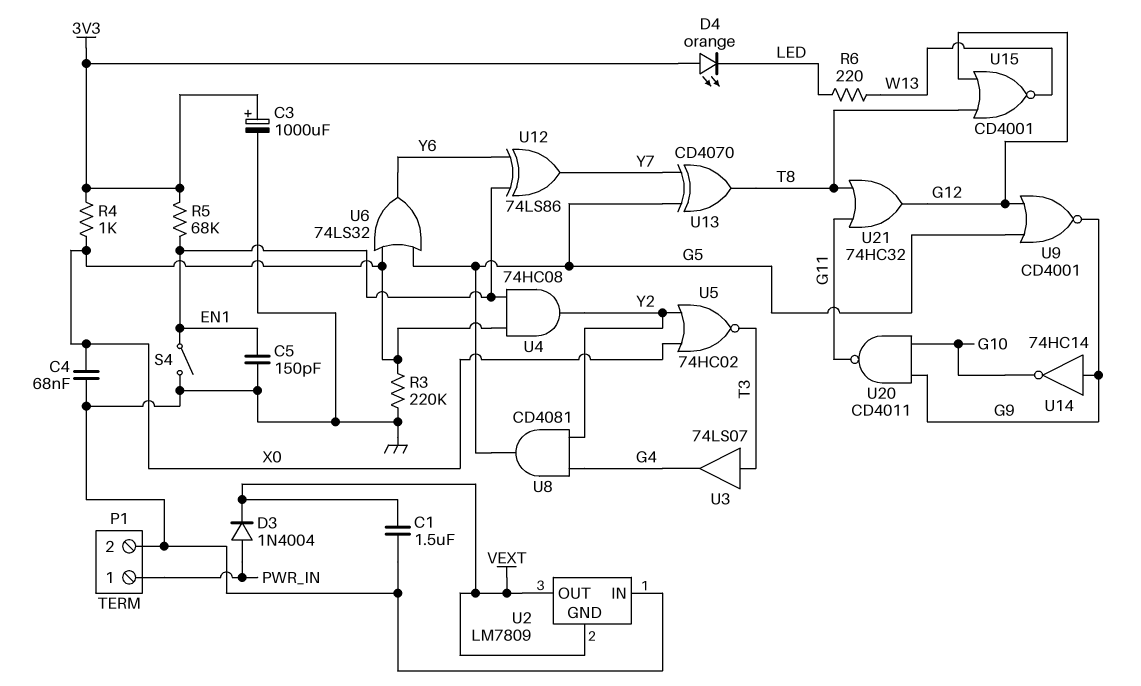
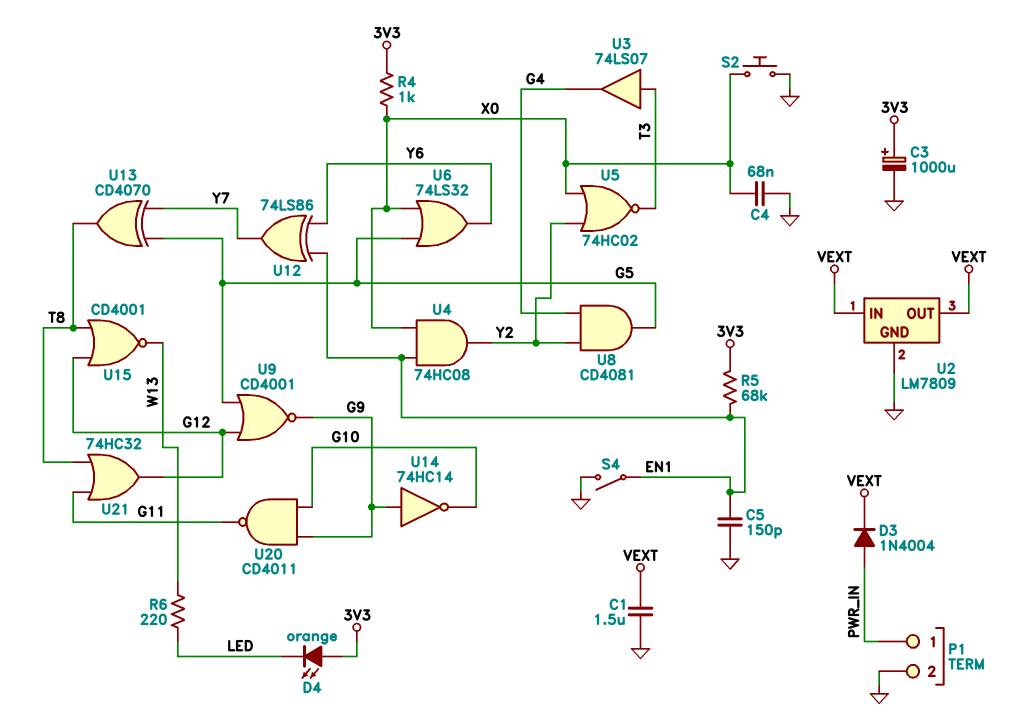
R3: 220k (GND, X0) -> none
S2: none -> button (GND, X0)
U2 pin GND: VEXT -> GND
U2 pin IN: GND -> VEXT

